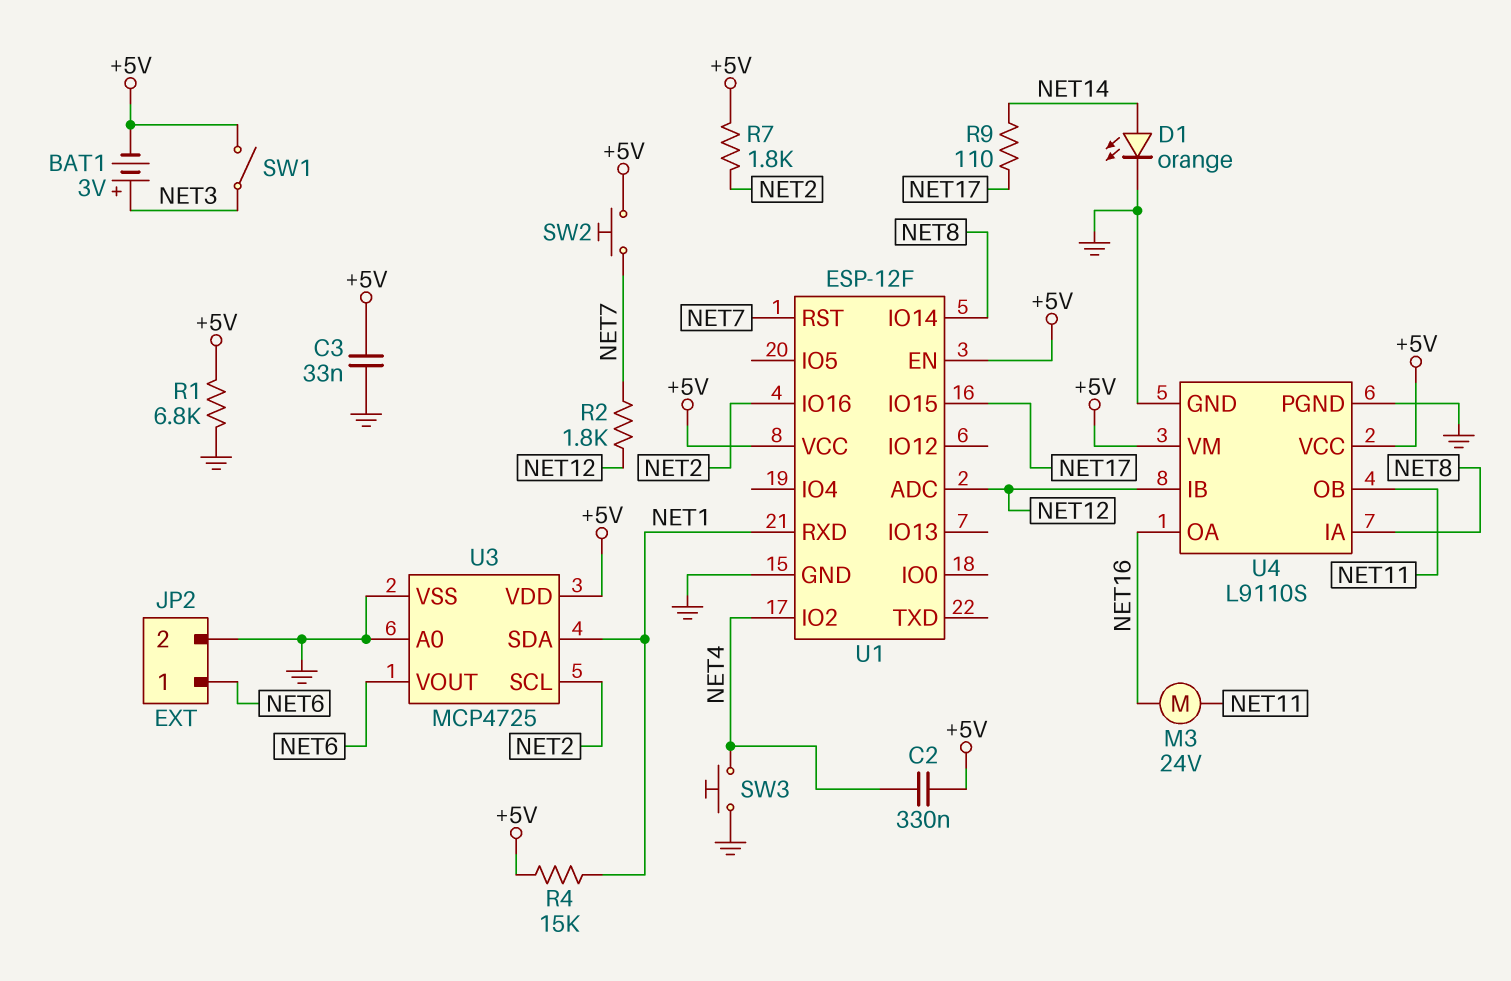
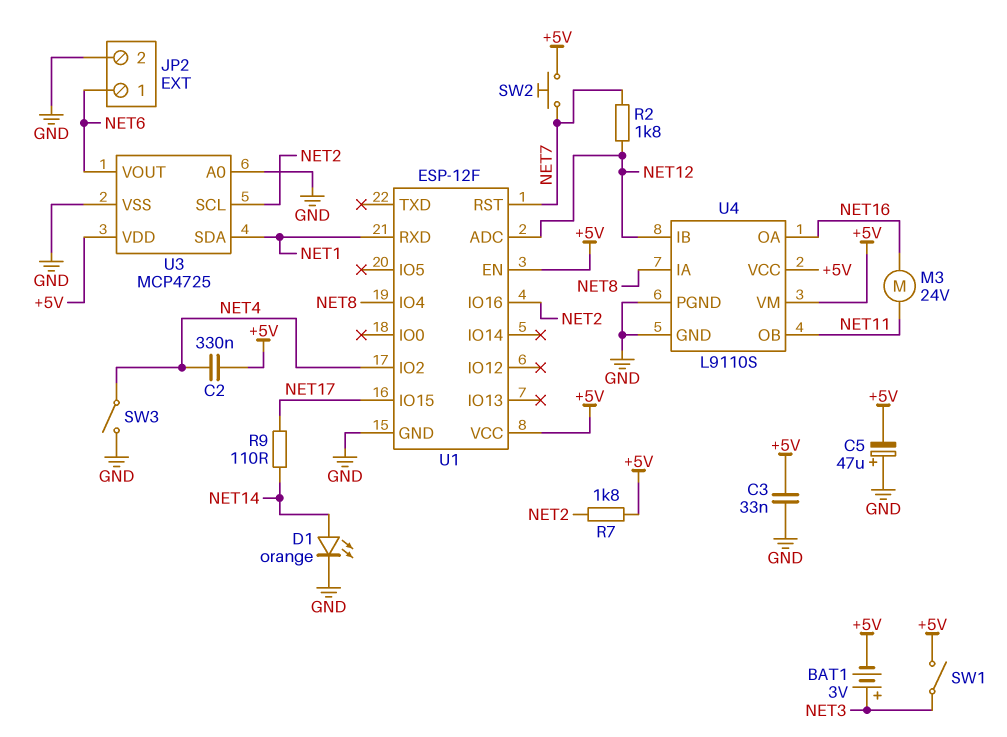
C5: none -> 47uF (plus GND, minus +5V)
R1: 6.8k (+5V, GND) -> none
R4: 15k (+5V, NET1) -> none
SW3: button (GND, NET4) -> switch (GND, NET4)
U1 pin IO4: none -> NET8
U1 pin IO14: NET8 -> none

